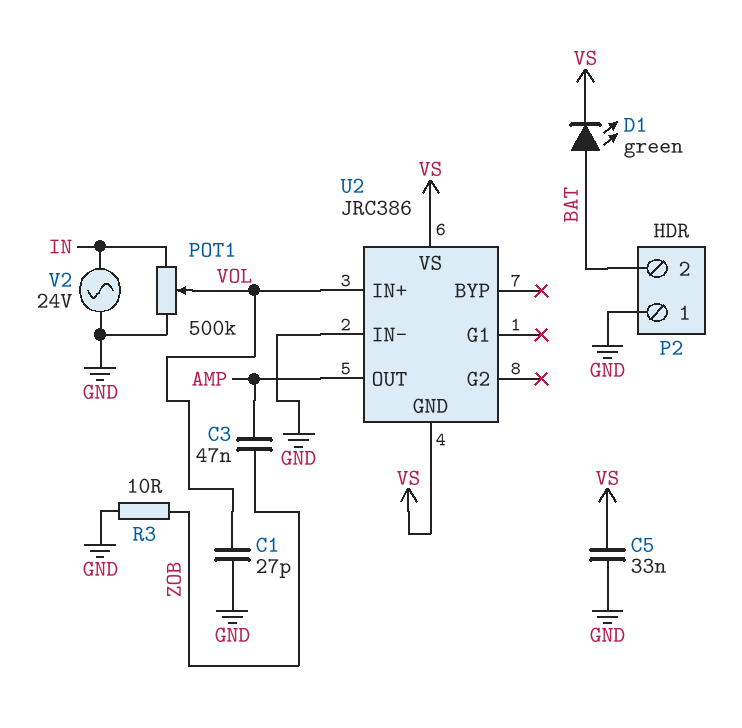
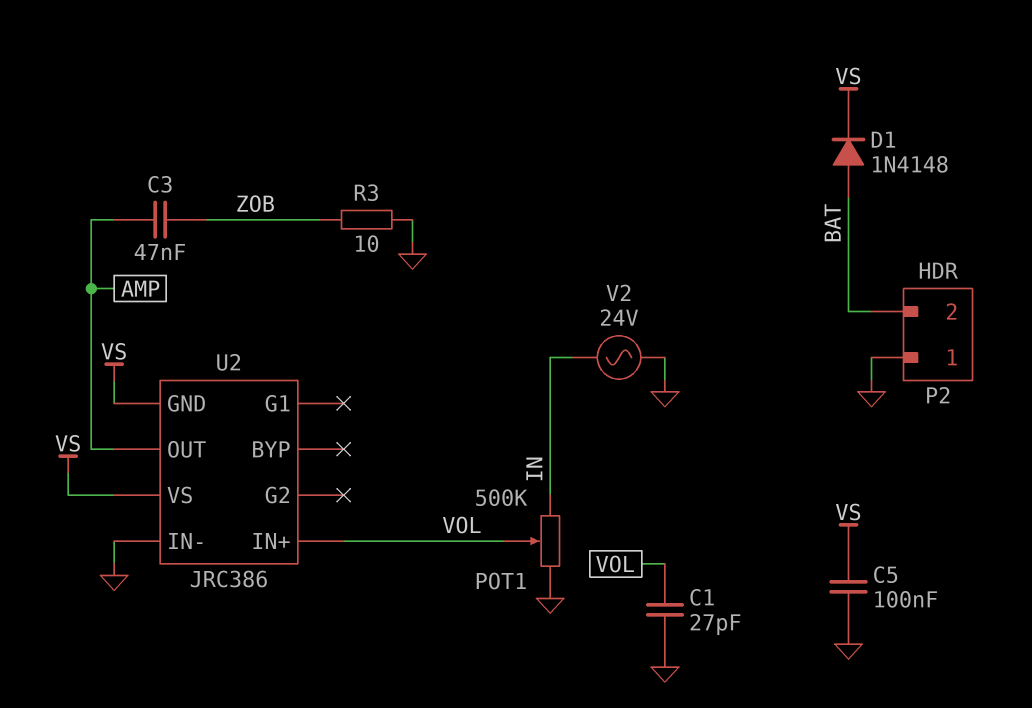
C5: 33nF (GND, VS) -> 100nF (GND, VS)
D1: LED green (A BAT, K VS) -> diode 1N4148 (A BAT, K VS)

